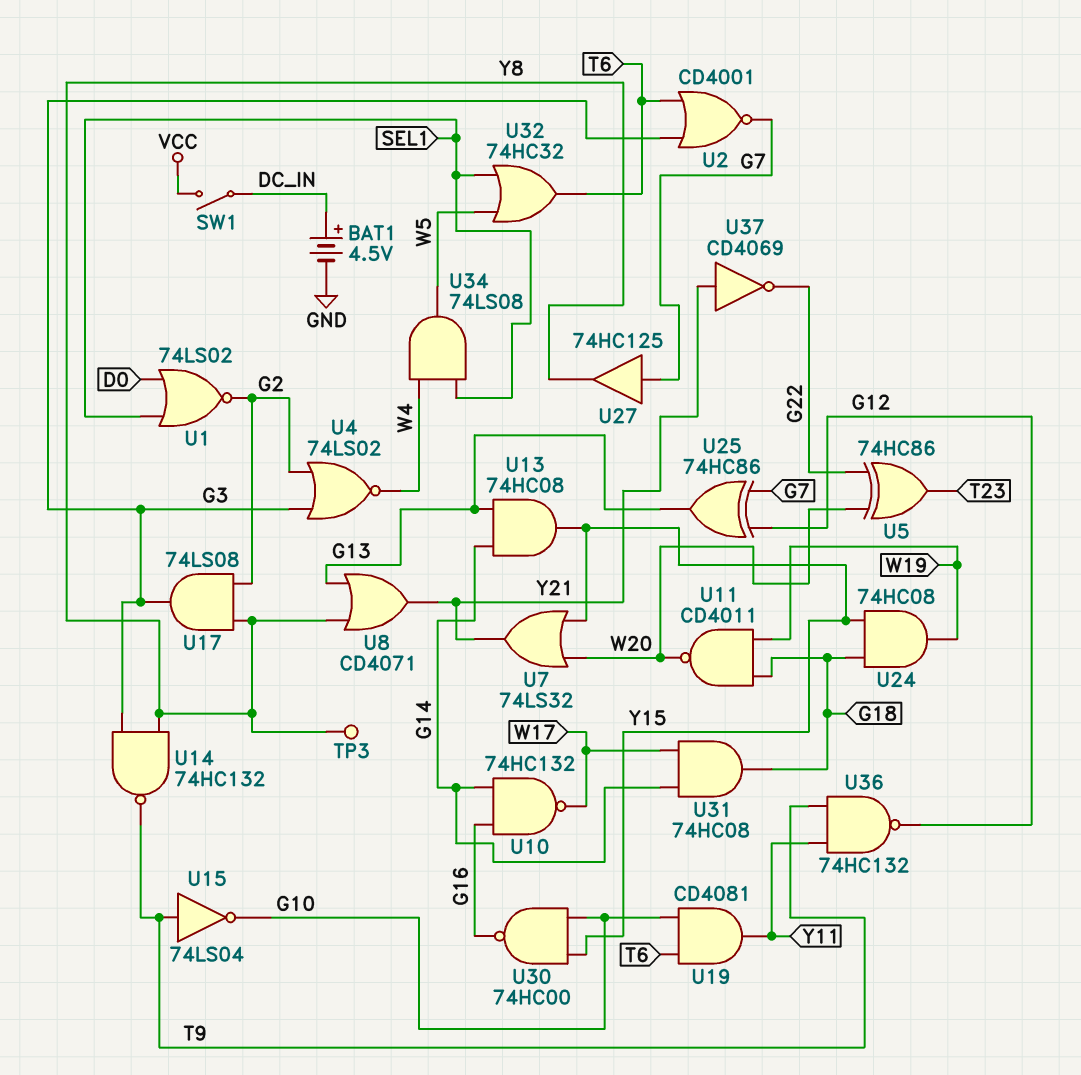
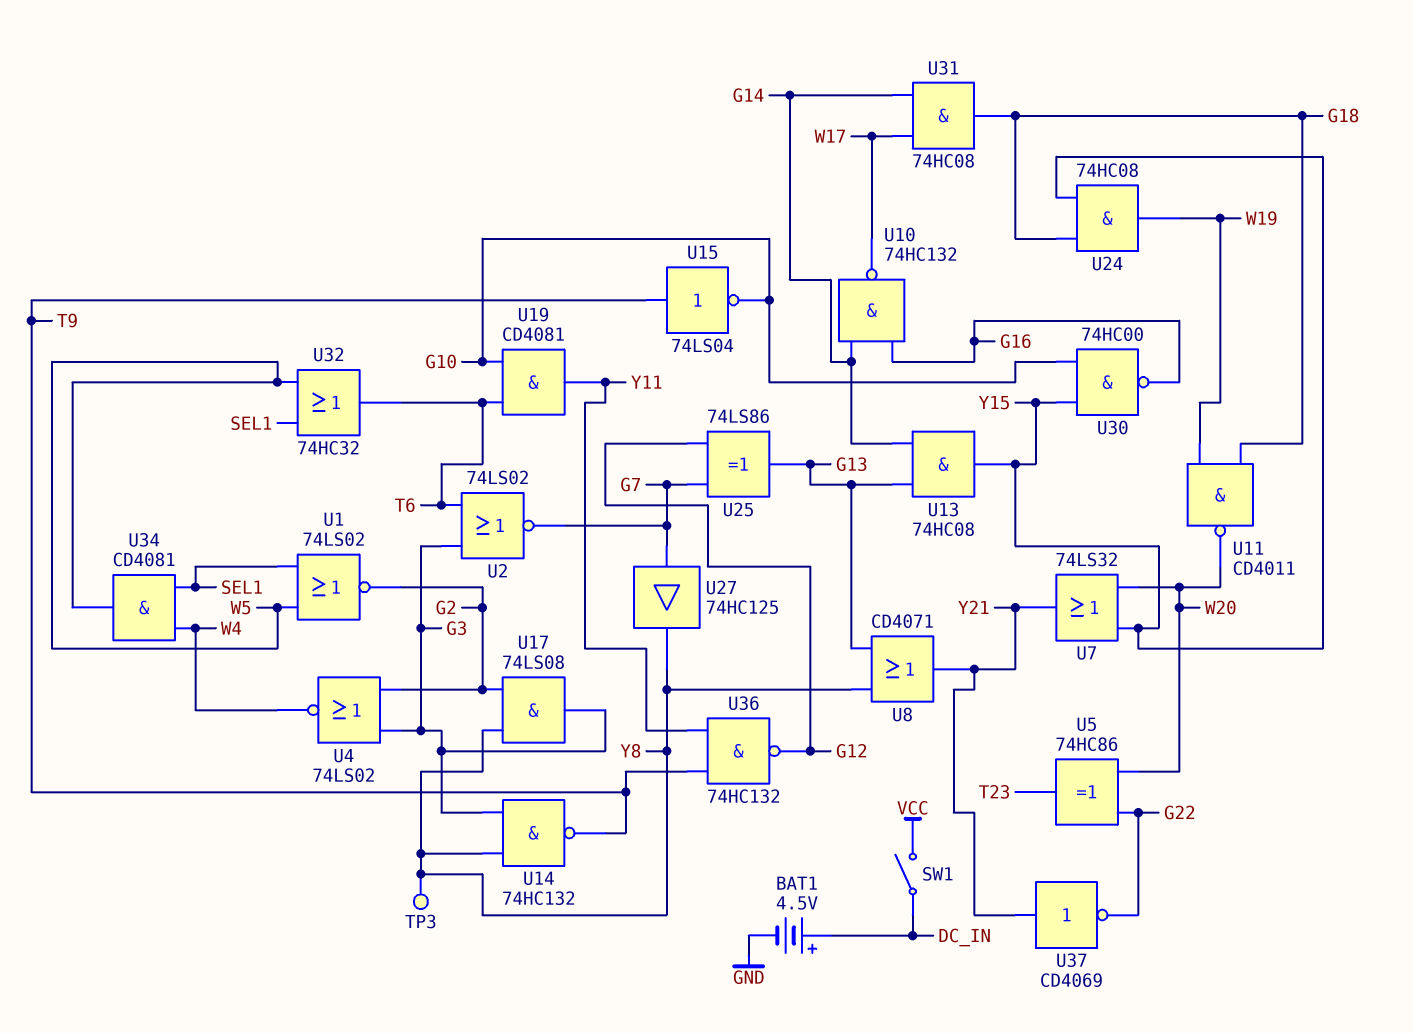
U1: NOR 74LS02 (in D0, in SEL1, out G2) -> NOR 74LS02 (in SEL1, in W5, out G2)
U2: NOR CD4001 (in G3, in T6, out G7) -> NOR 74LS02 (in G3, in T6, out G7)
U25: XOR 74HC86 (in G7, in G12, out G13) -> XOR 74LS86 (in G7, in G12, out G13)
U34: AND 74LS08 (in SEL1, in W4, out W5) -> AND CD4081 (in SEL1, in W4, out W5)

